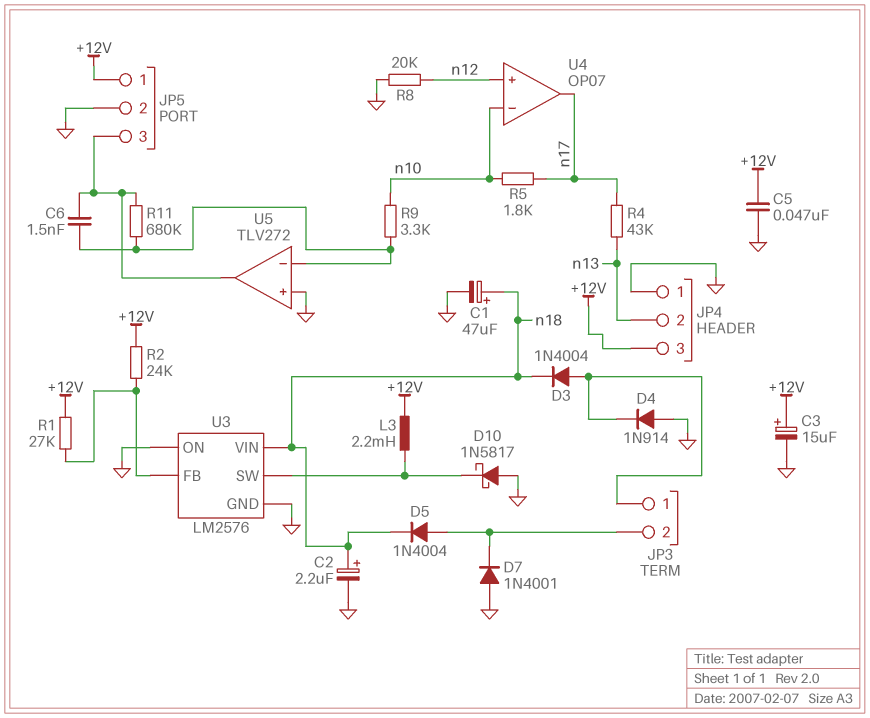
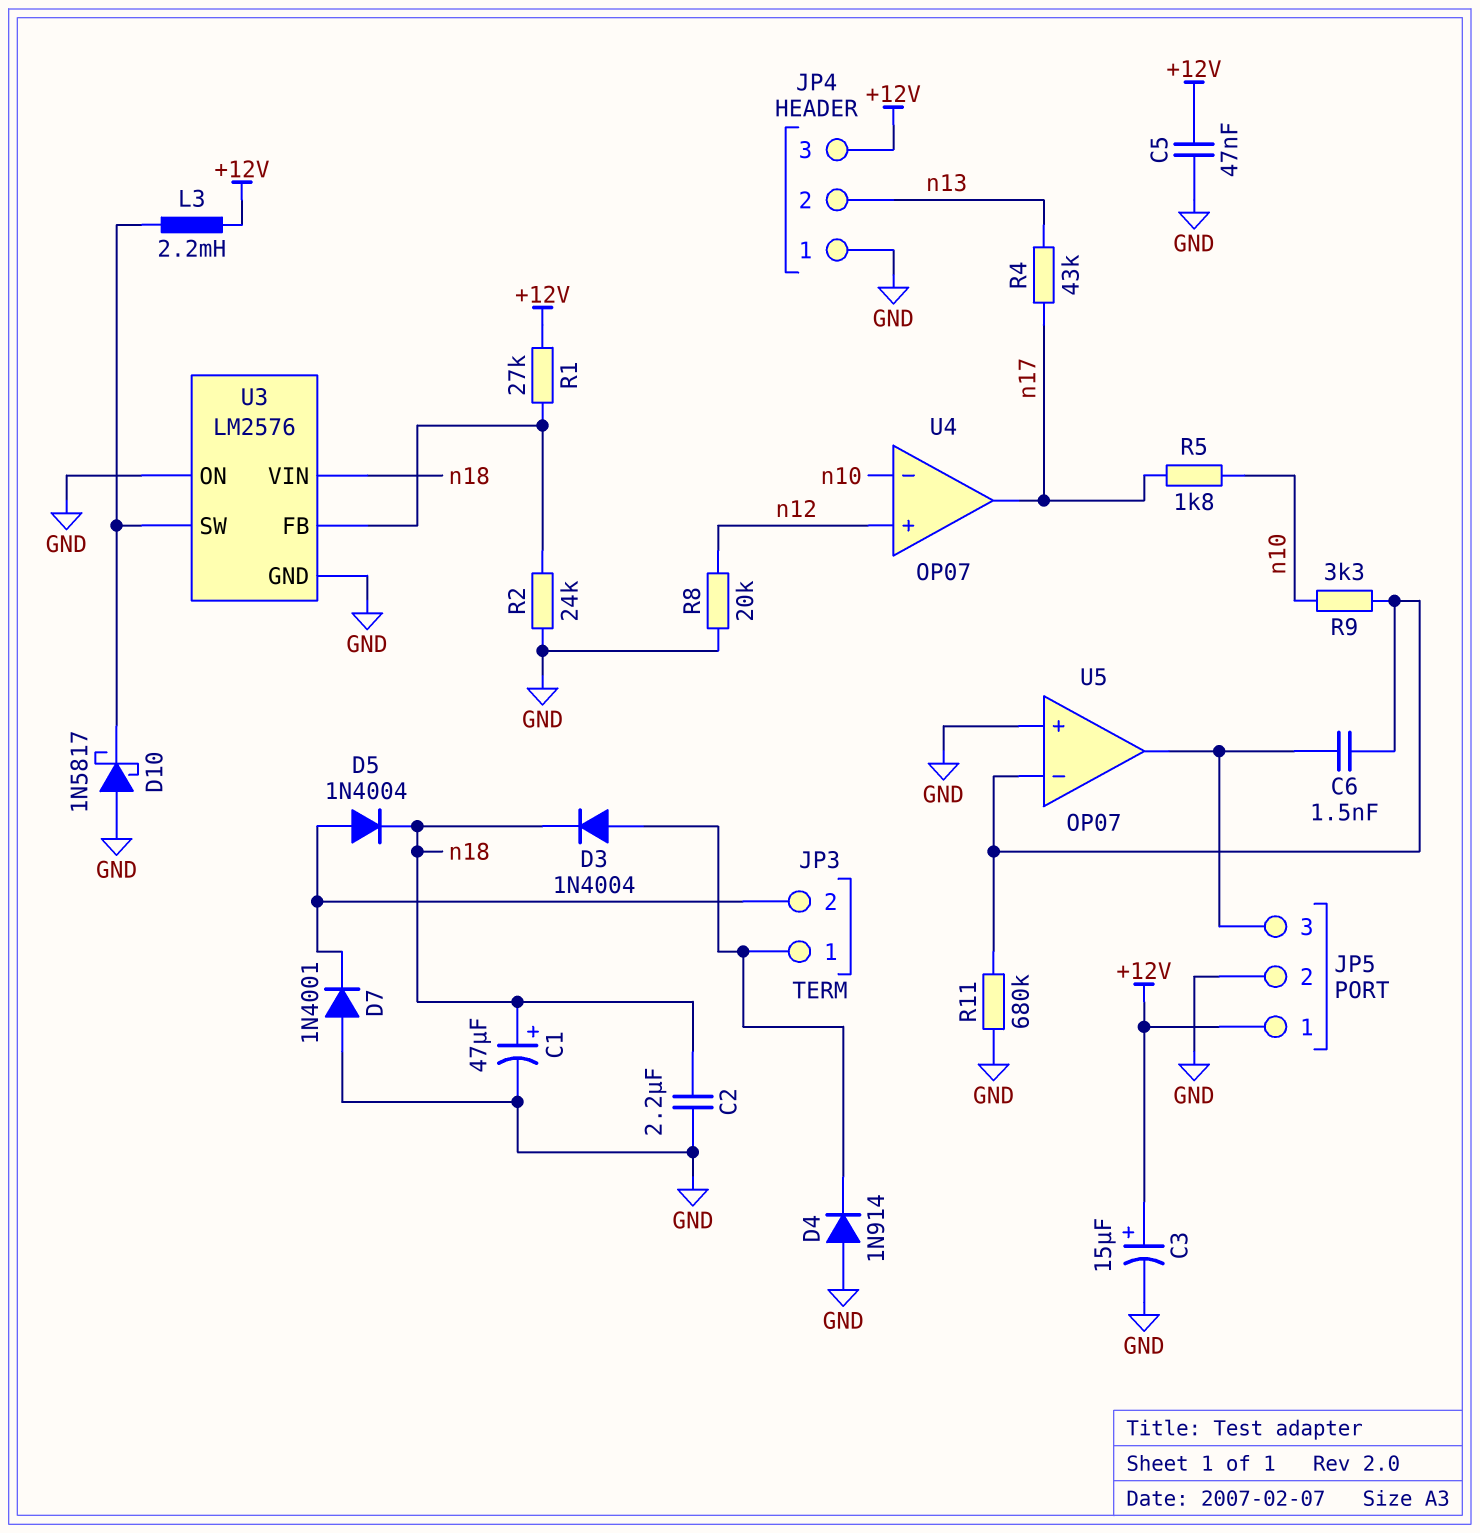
C2: 2.2uF (plus n18, minus GND) -> 2.2uF (GND, n18)
R2: 24k (+12V, U3/FB) -> 24k (GND, U3/FB)
R11: 680k (JP5/3, U5/in-) -> 680k (GND, U5/in-)
U5: TLV272 -> OP07

